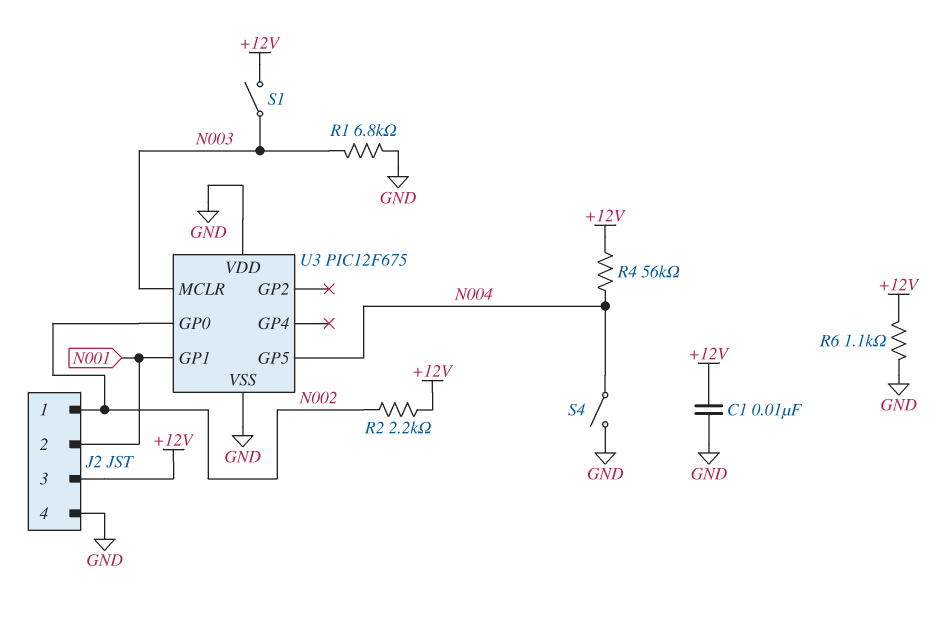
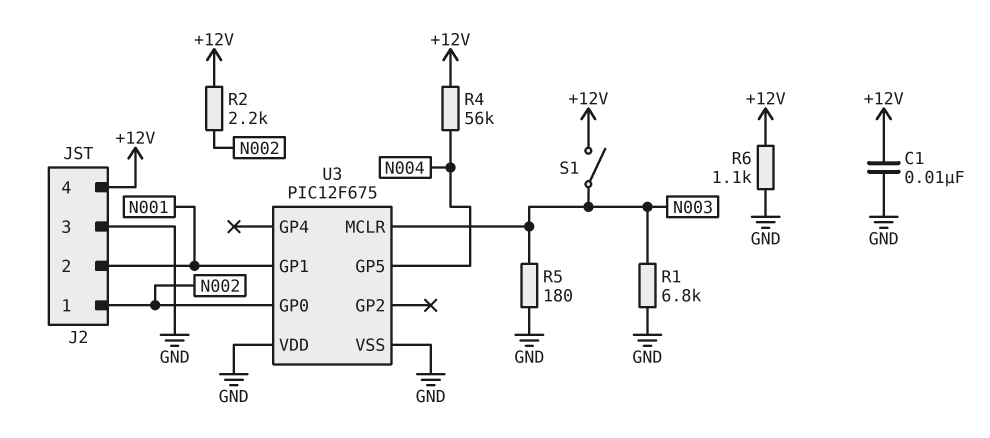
J2 pin 3: +12V -> GND
J2 pin 4: GND -> +12V
R5: none -> 180 (GND, N003)
S4: switch (GND, N004) -> none

